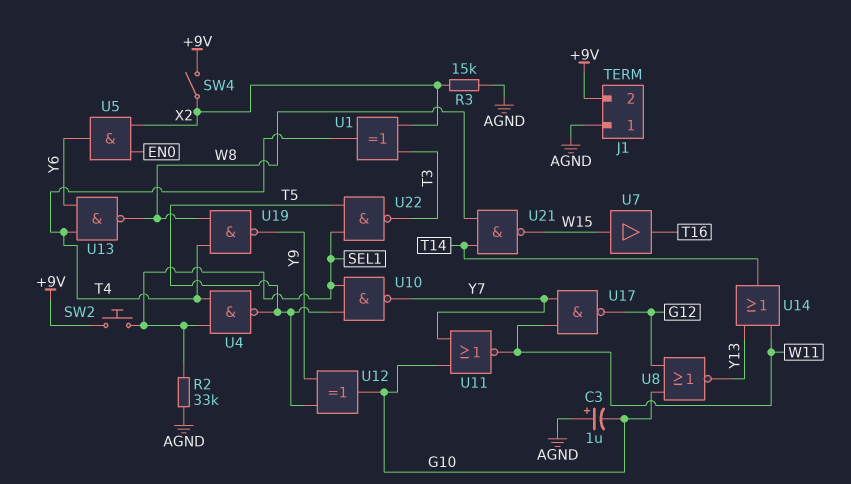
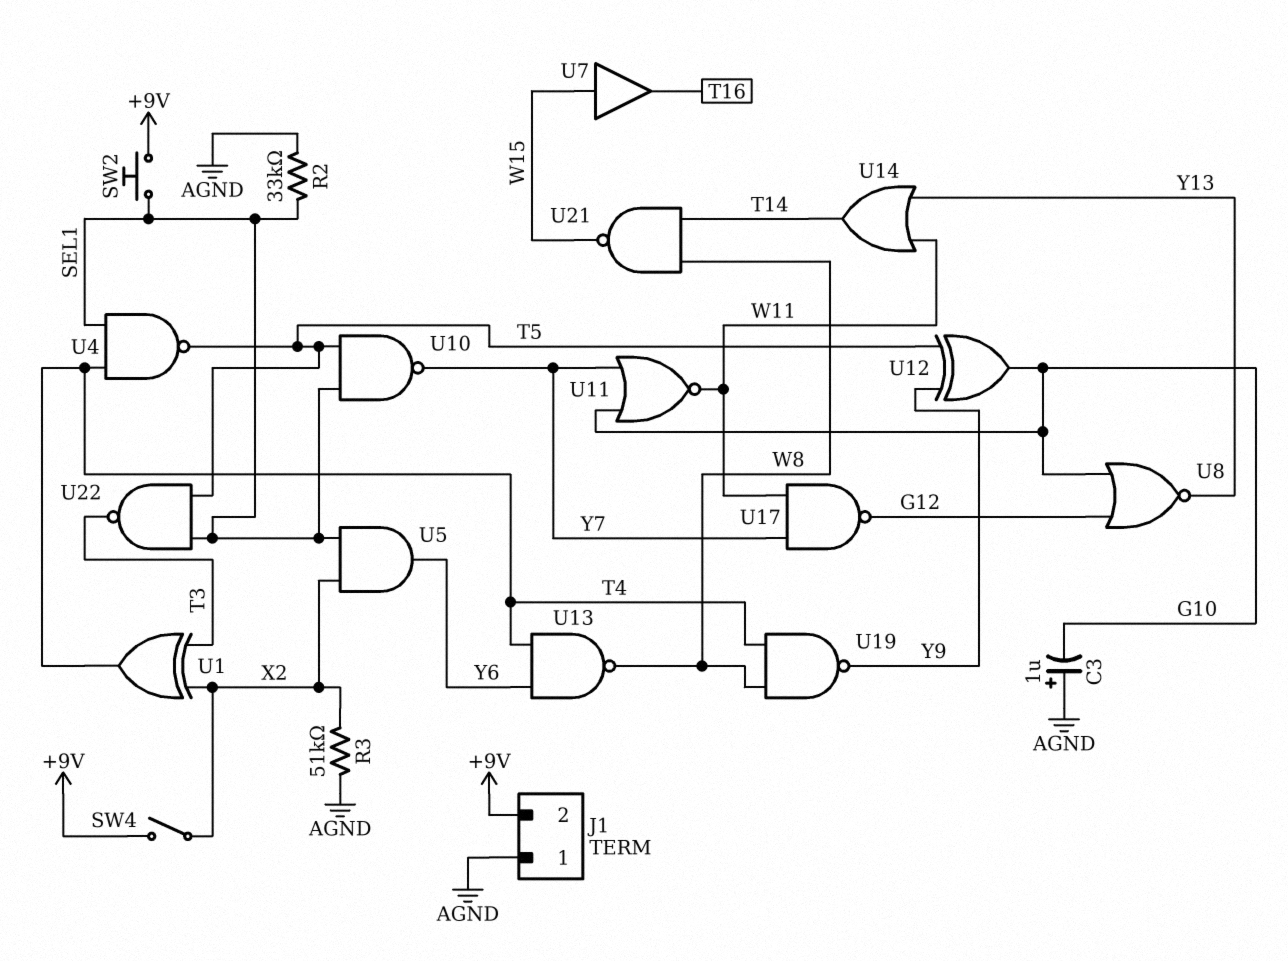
R3: 15k (AGND, X2) -> 51k (AGND, X2)
U5: AND (in EN0, in X2, out Y6) -> AND (in SEL1, in X2, out Y6)

